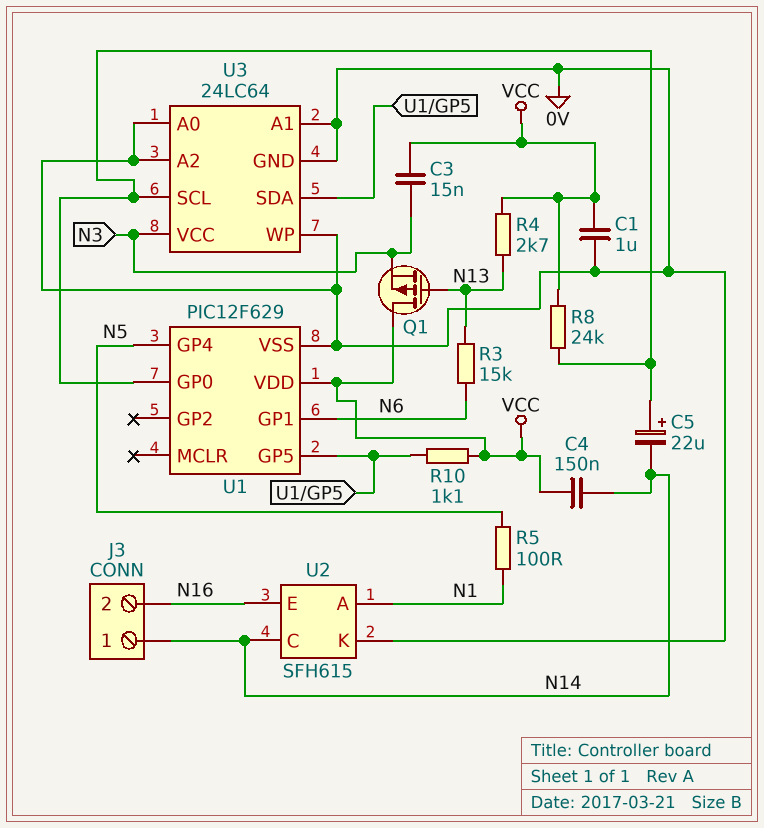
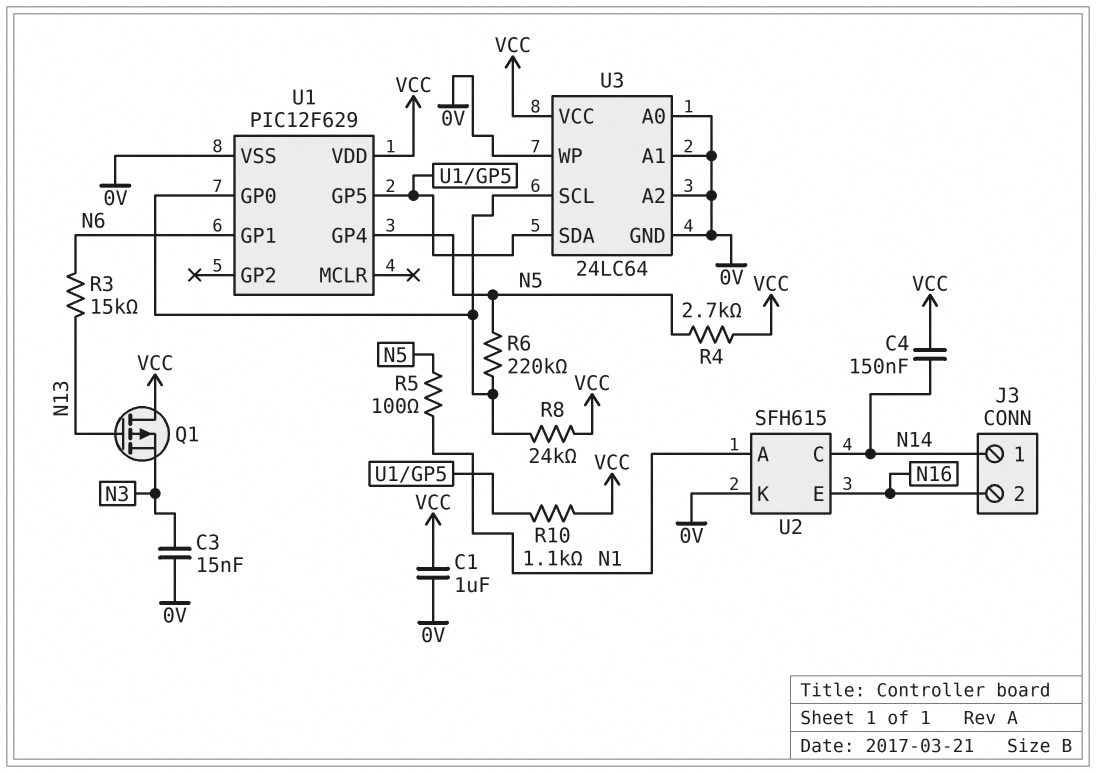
C3: 15nF (N3, VCC) -> 15nF (0V, N3)
C5: 22uF (plus U1/GP0, minus N14) -> none
R4: 2.7k (N13, VCC) -> 2.7k (N5, VCC)
R6: none -> 220k (N5, U1/GP0)
U3 pin VCC: N3 -> VCC

